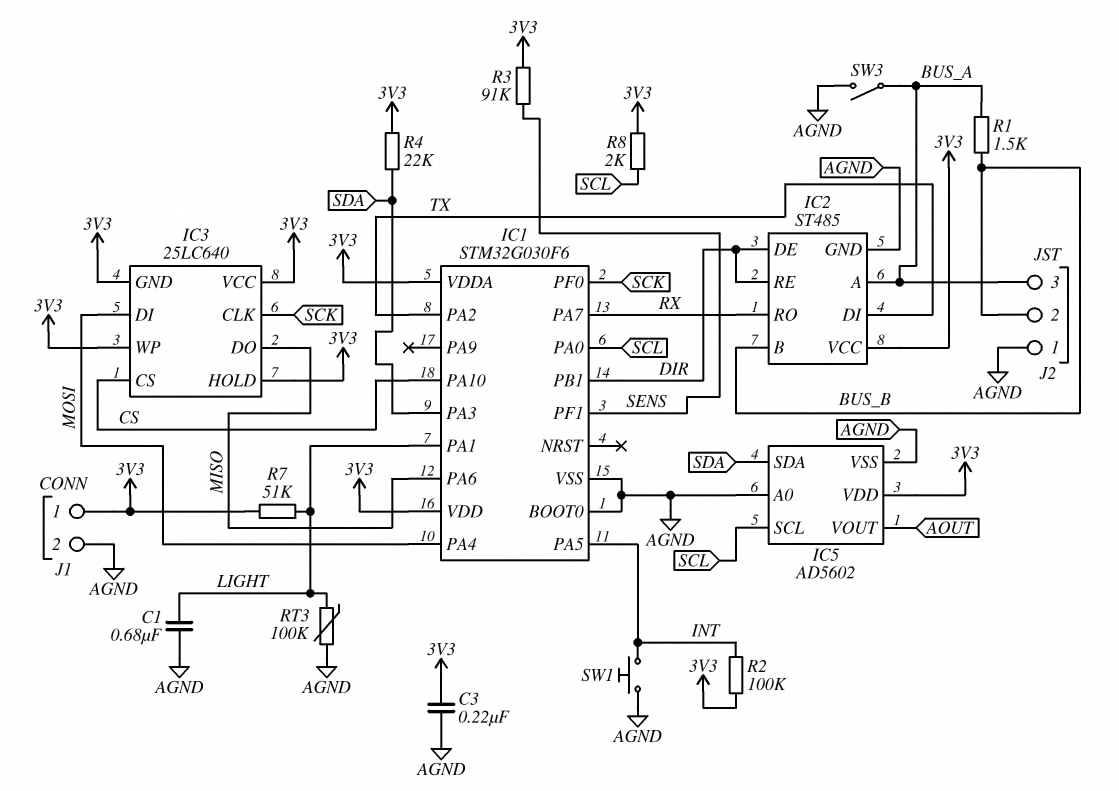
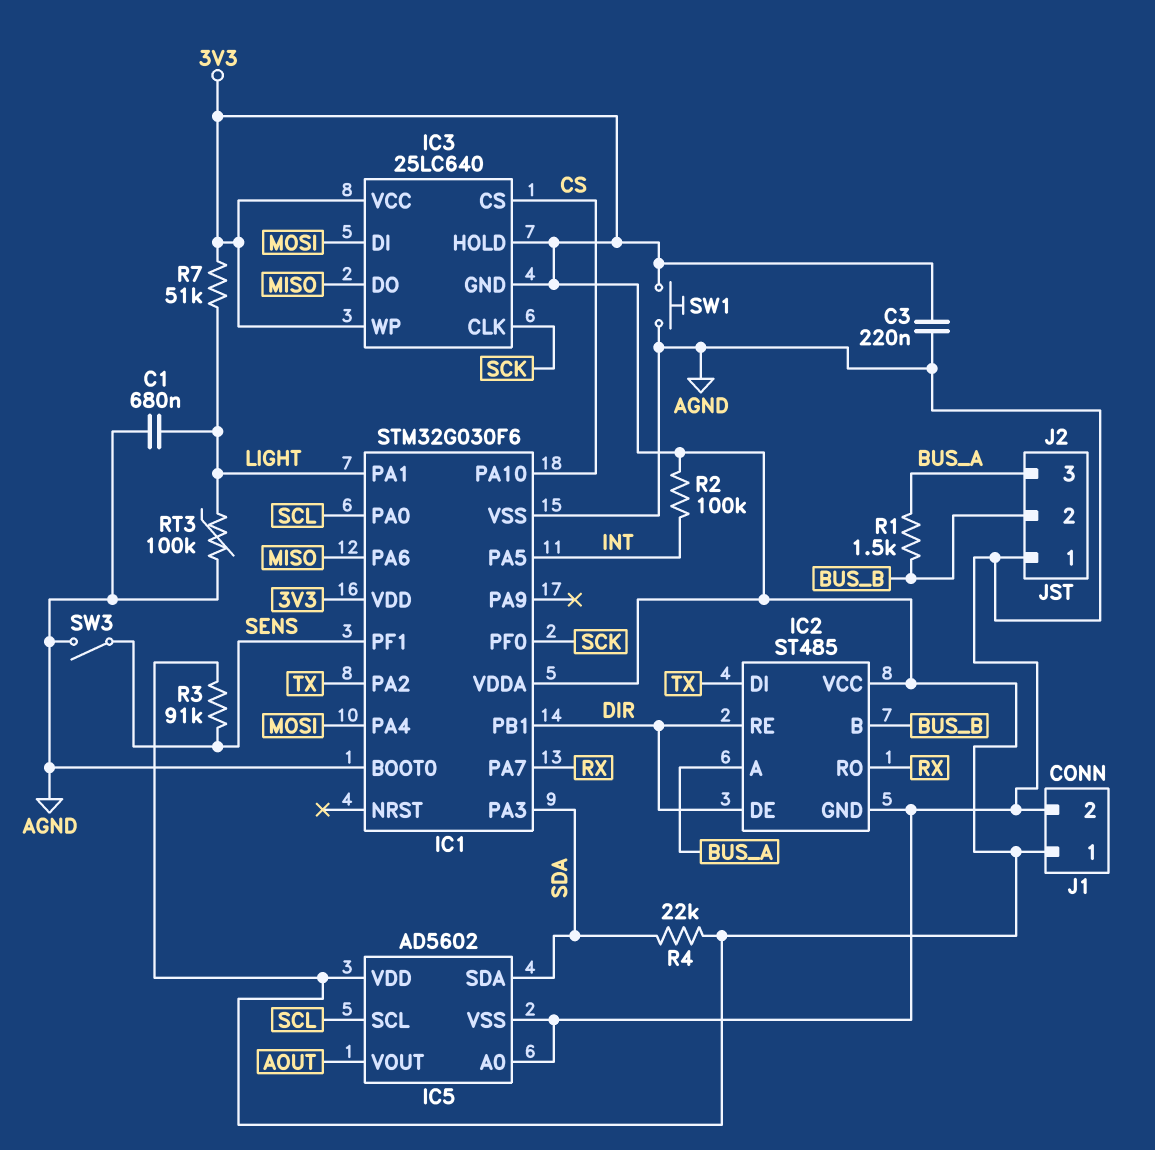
R8: 2k (3V3, SCL) -> none
SW1: button (AGND, INT) -> button (3V3, AGND)
SW3: switch (AGND, BUS_A) -> switch (AGND, SENS)

